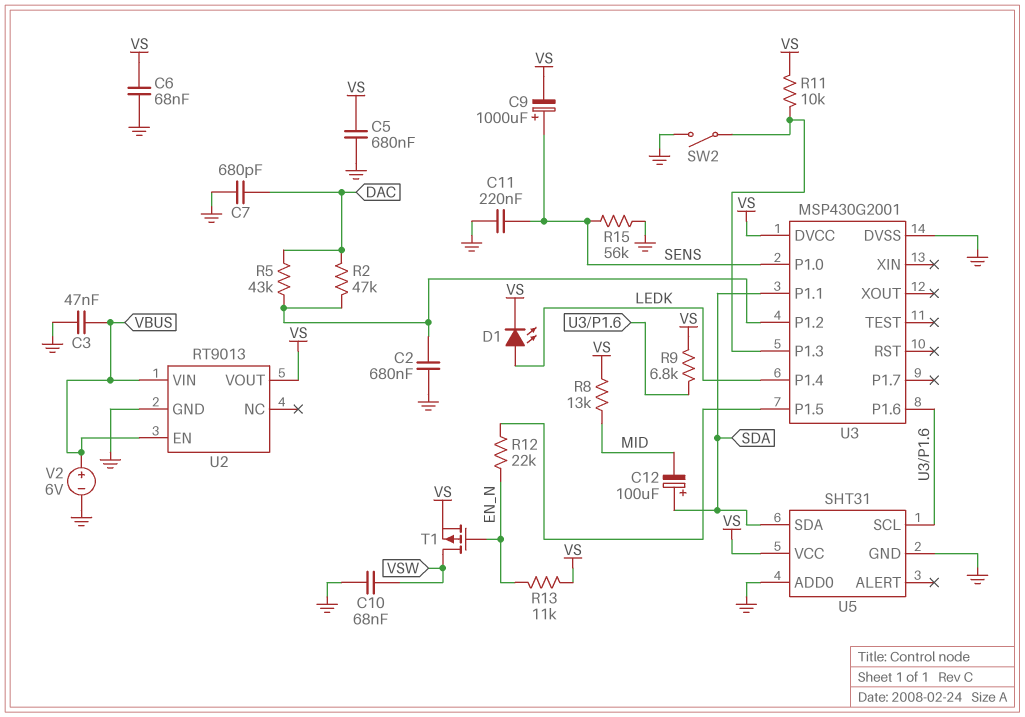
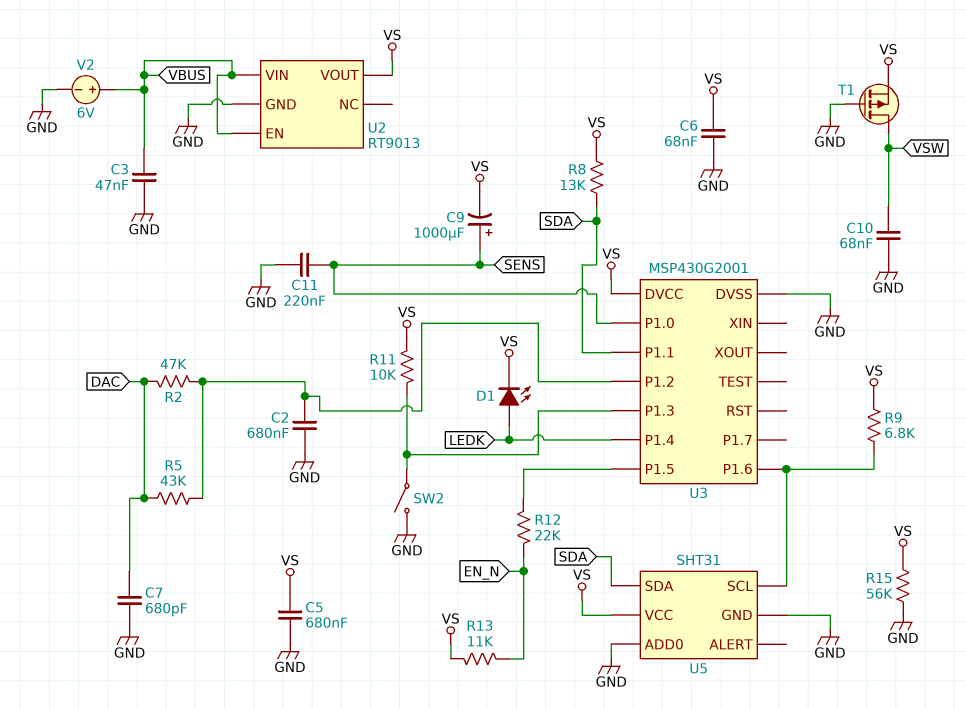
C12: 100uF (plus SDA, minus MID) -> none
R8: 13k (MID, VS) -> 13k (SDA, VS)
R15: 56k (GND, SENS) -> 56k (GND, VS)
T1: PMOS (G EN_N, D VSW, S VS) -> PMOS (G GND, D VSW, S VS)

